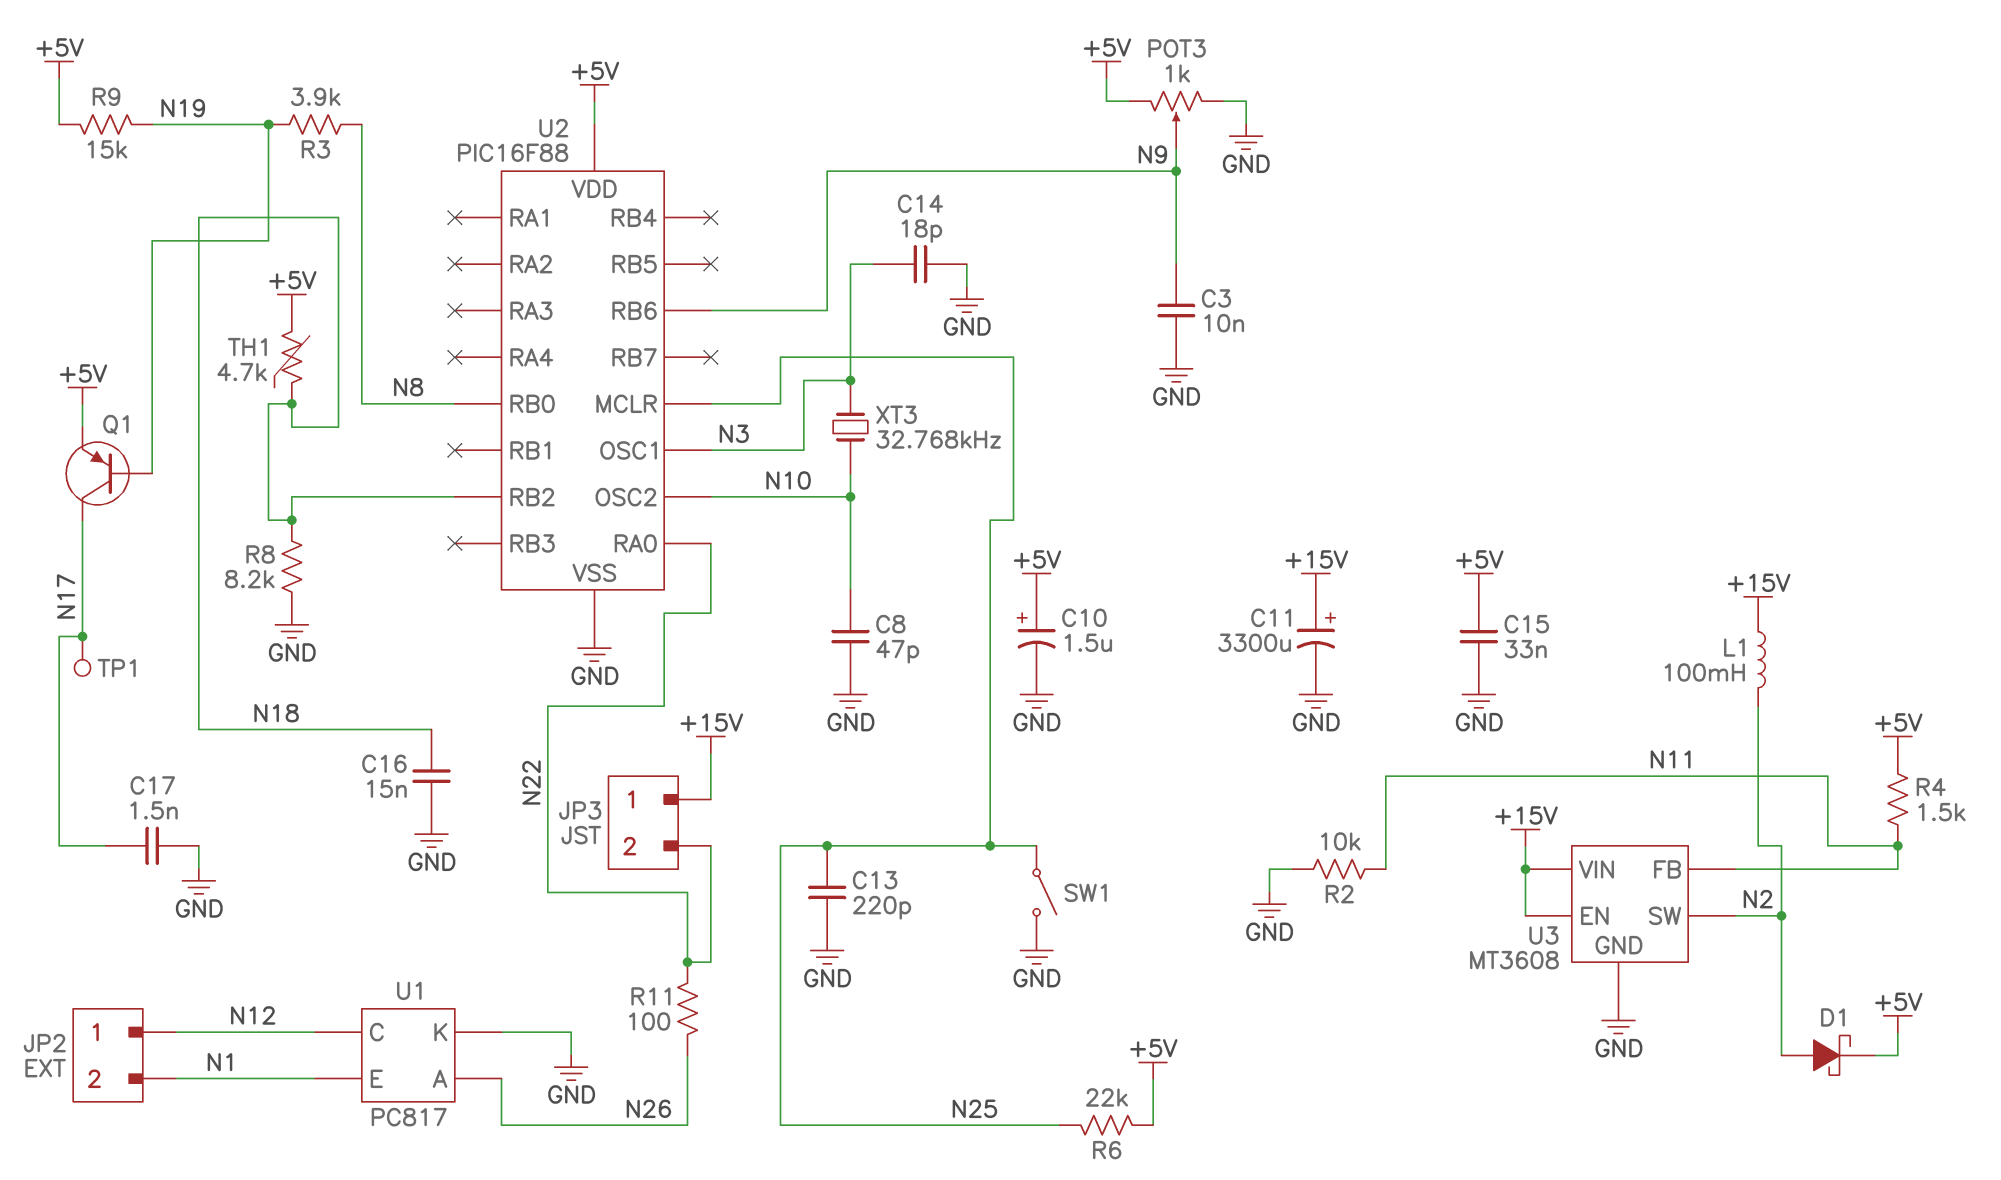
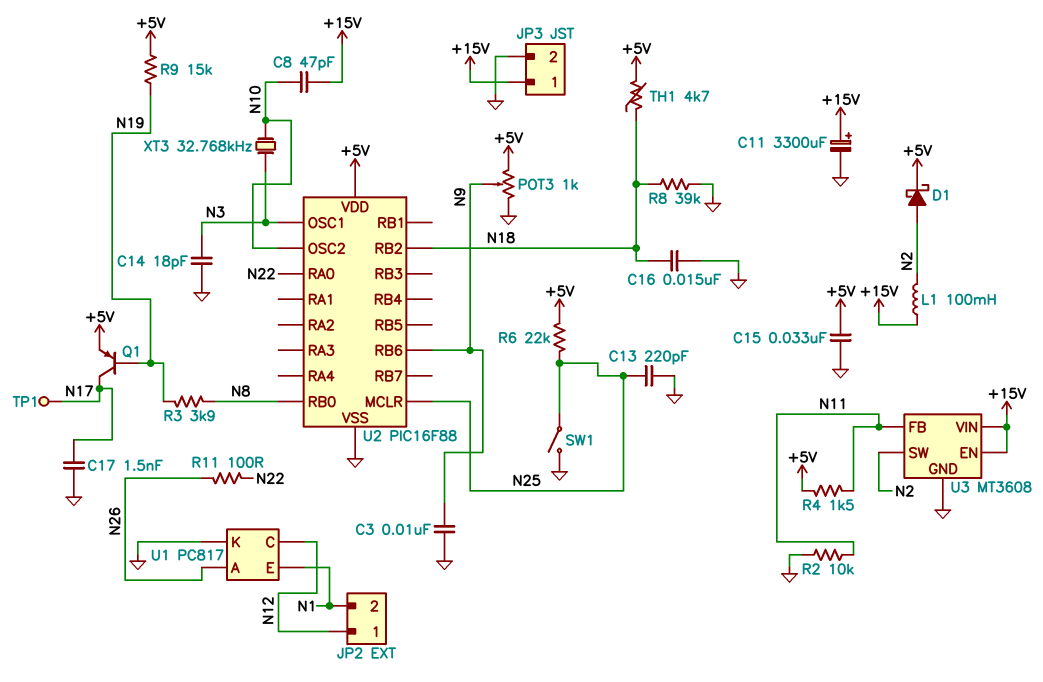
C8: 47pF (GND, N10) -> 47pF (+15V, N10)
C10: 1.5uF (plus +5V, minus GND) -> none
JP3 pin 2: N22 -> GND
R8: 8.2k (GND, N18) -> 39k (GND, N18)

